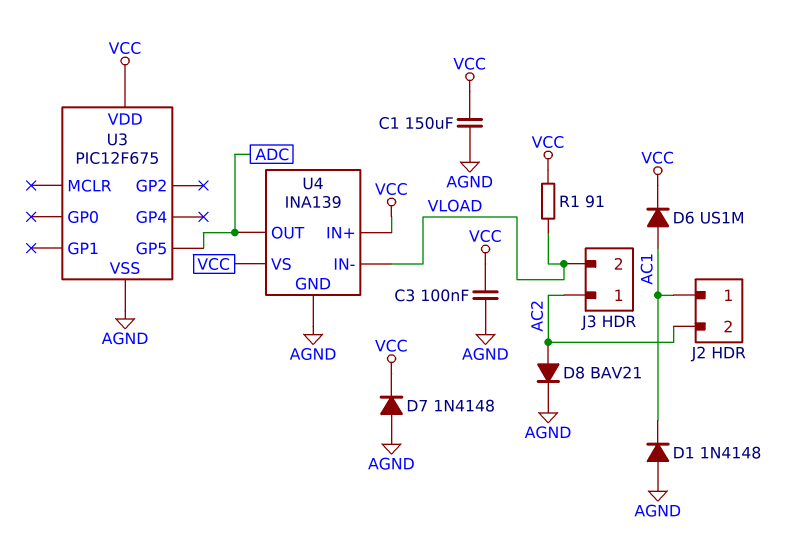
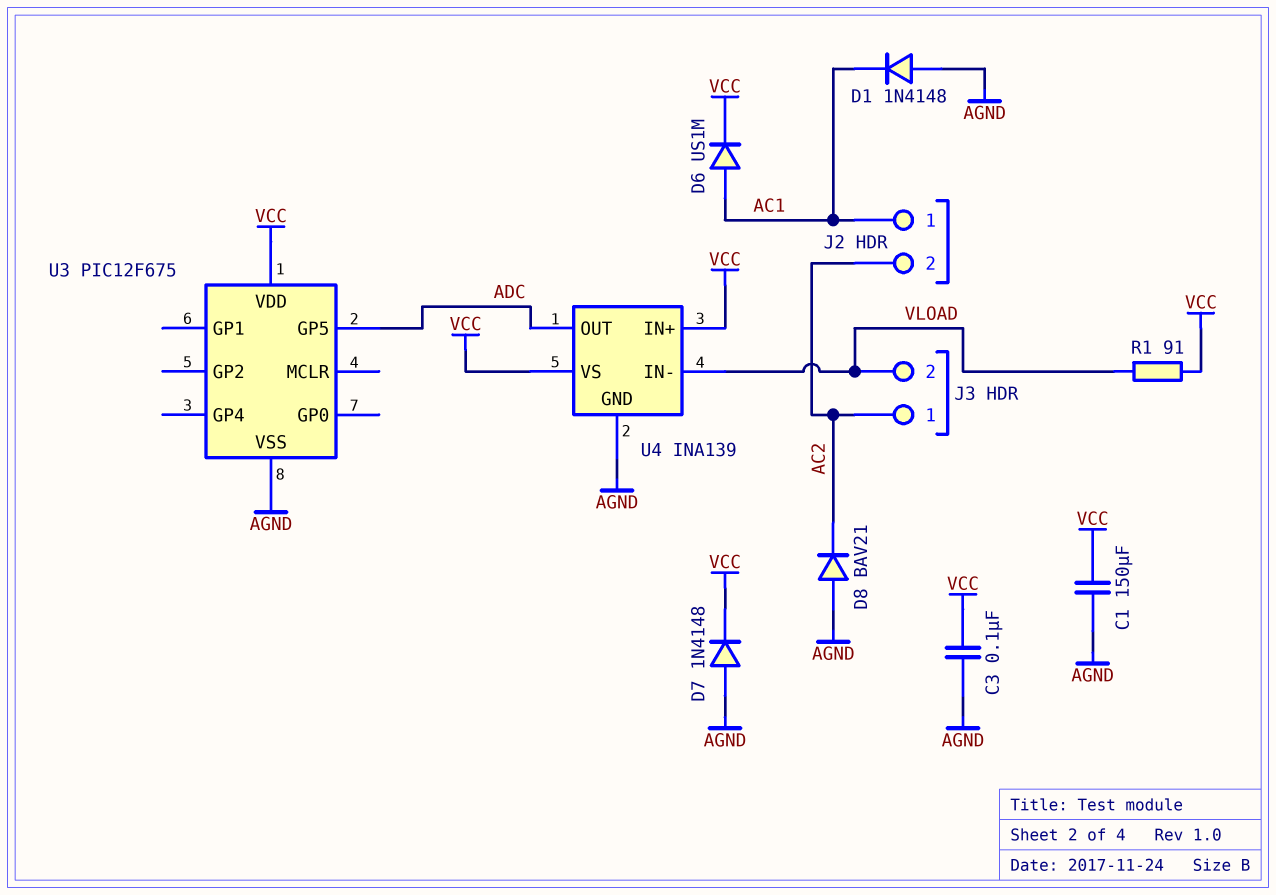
D8: diode BAV21 (A AC2, K AGND) -> diode BAV21 (A AGND, K AC2)

